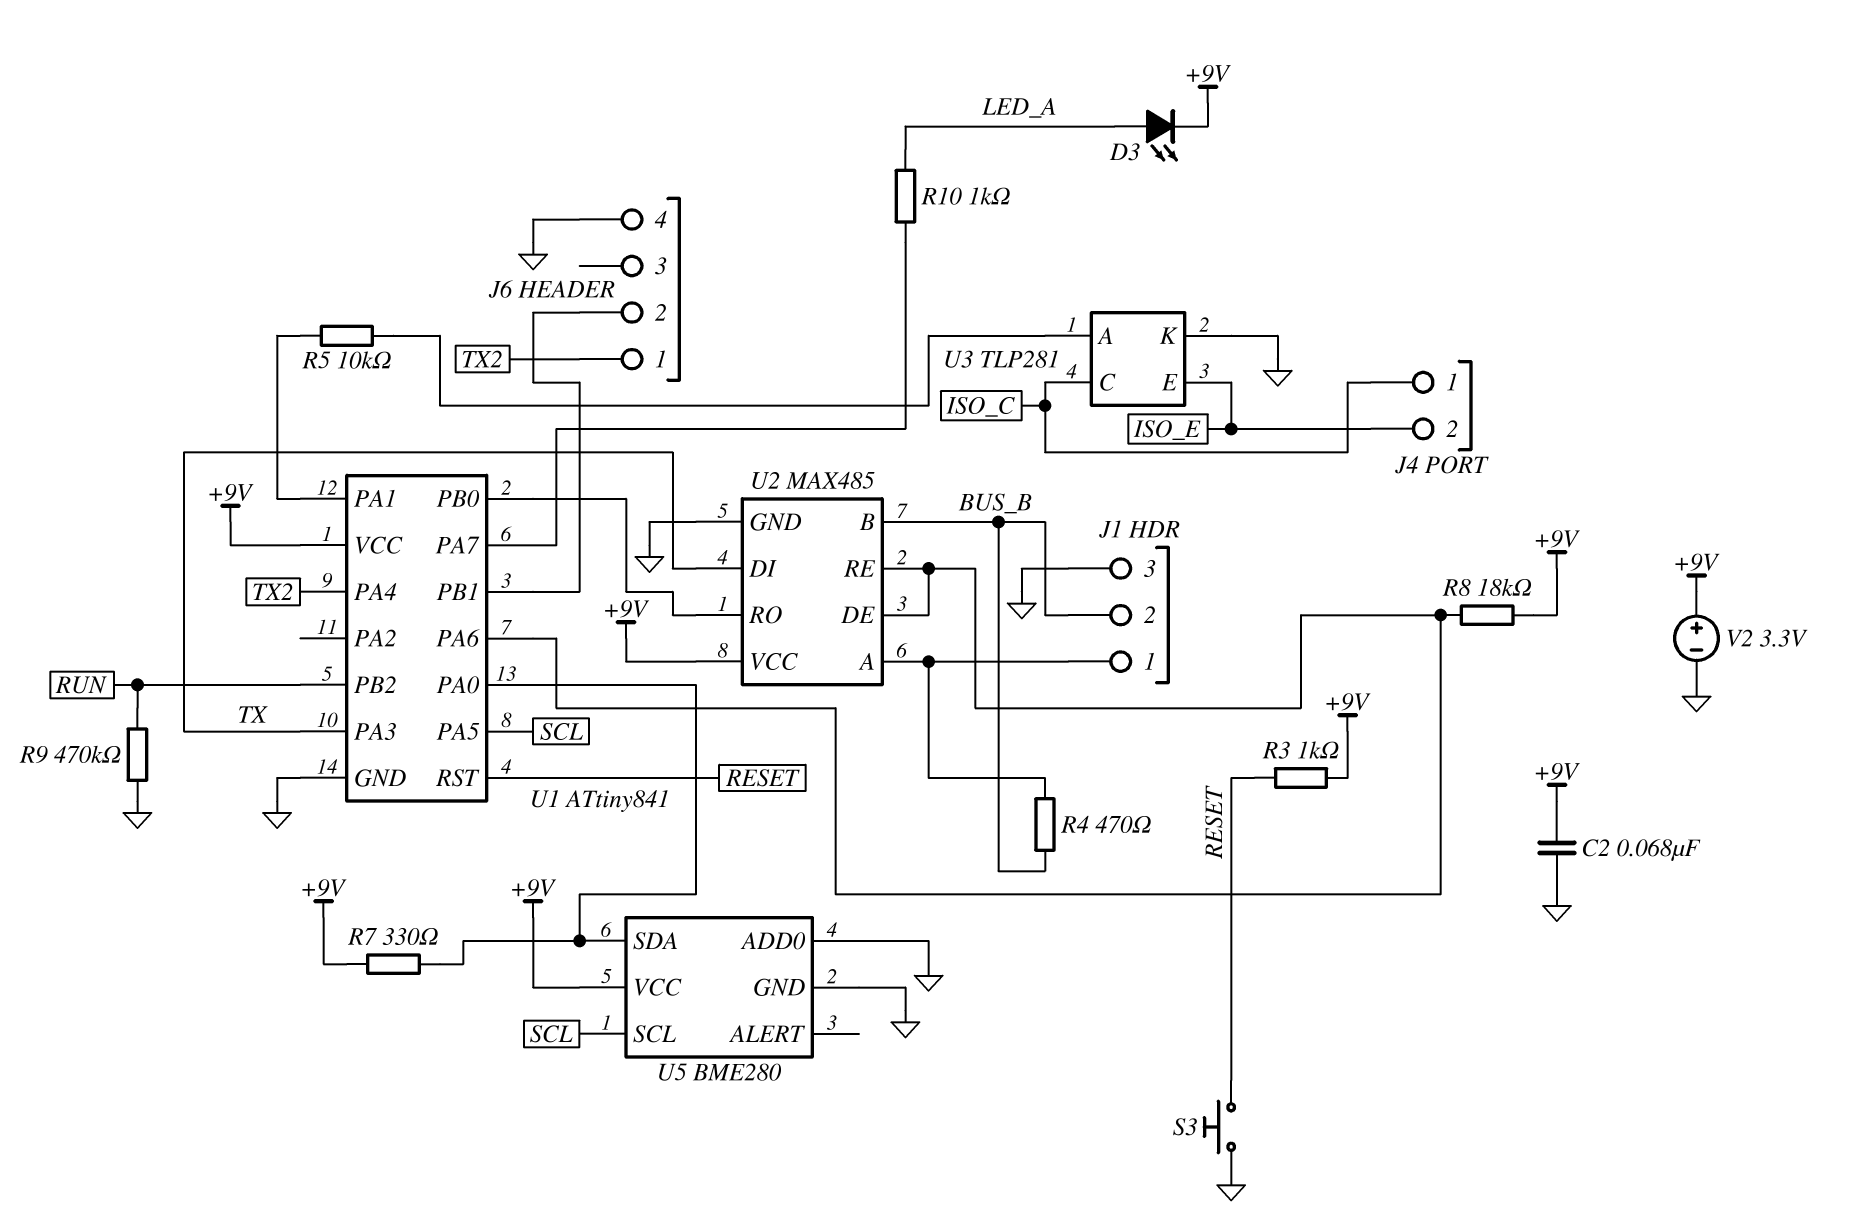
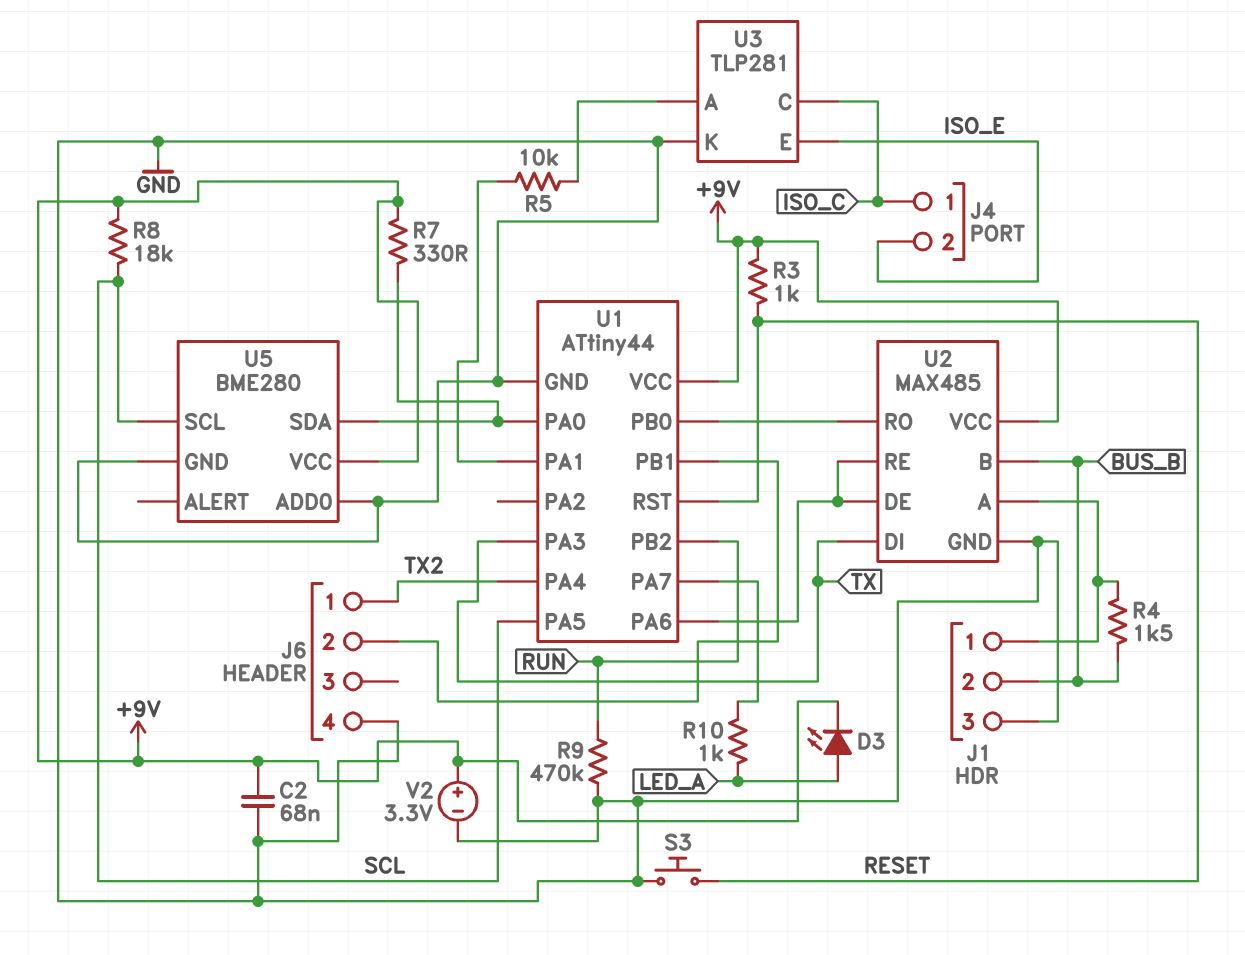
R4: 470 (BUS_B, J1/1) -> 1.5k (BUS_B, J1/1)
R8: 18k (+9V, U1/PA6) -> 18k (+9V, SCL)
U1: ATtiny841 -> ATtiny44

